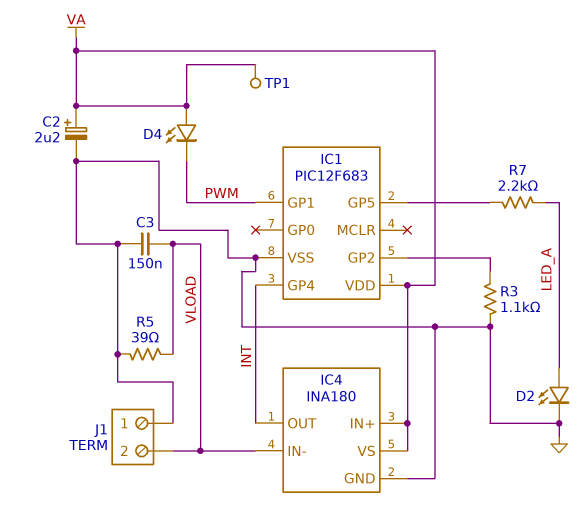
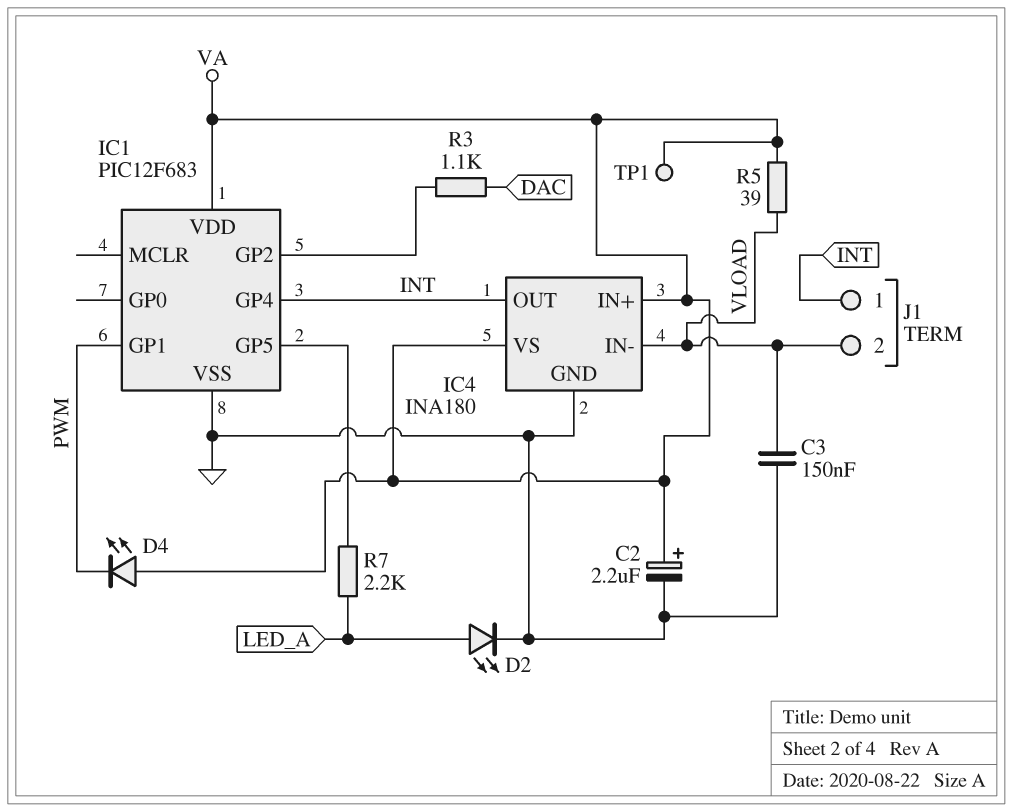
J1 pin 1: GND -> INT
R3: 1.1k (GND, IC1/GP2) -> 1.1k (DAC, IC1/GP2)
R5: 39 (GND, VLOAD) -> 39 (VA, VLOAD)

